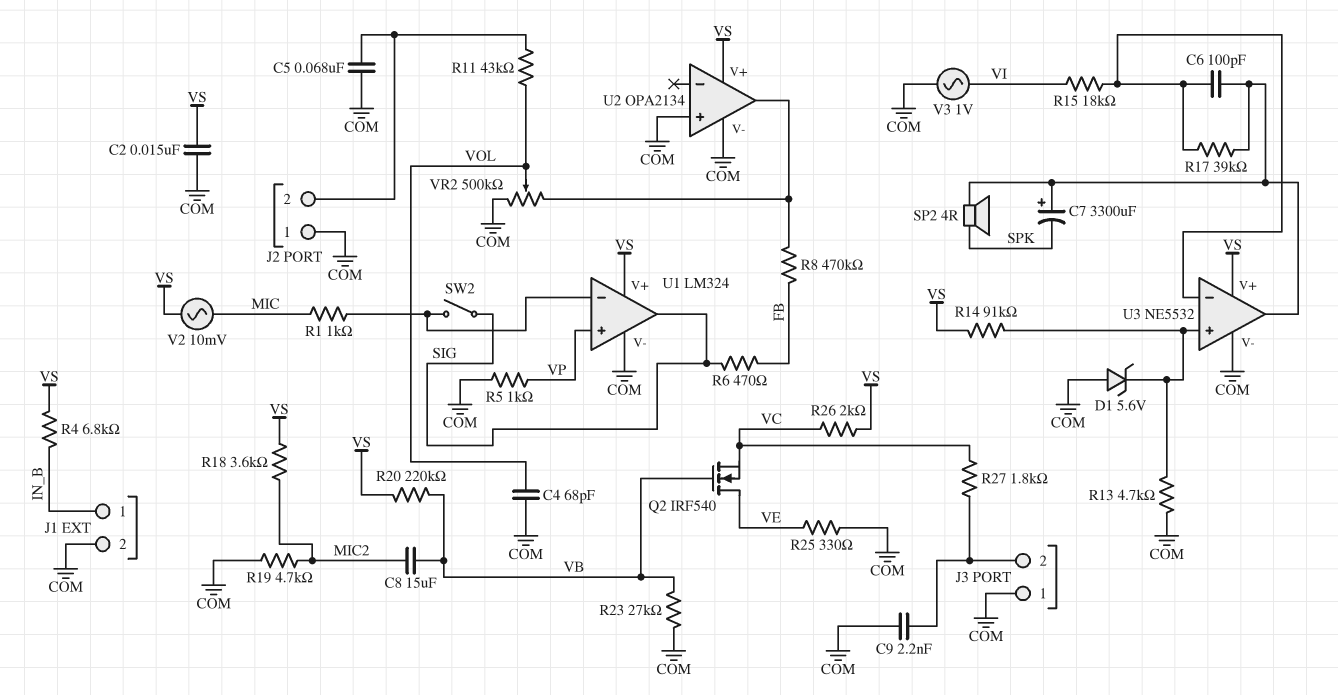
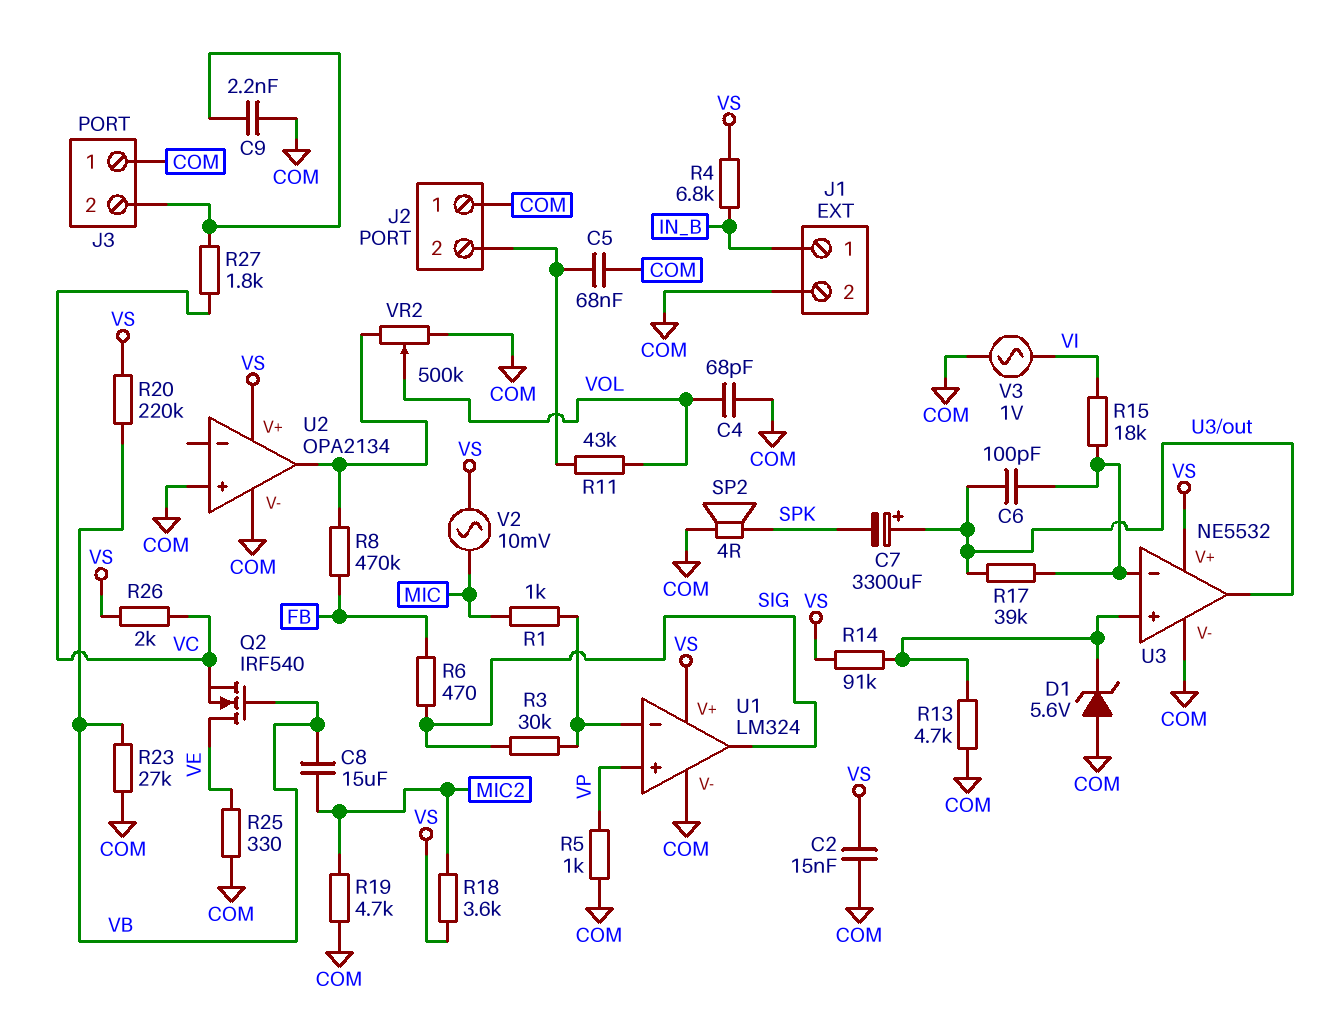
R3: none -> 30k (SIG, U1/in-)
SP2: speaker 4R (SPK, U3/out) -> speaker 4R (COM, SPK)
SW2: switch (SIG, U1/in-) -> none

